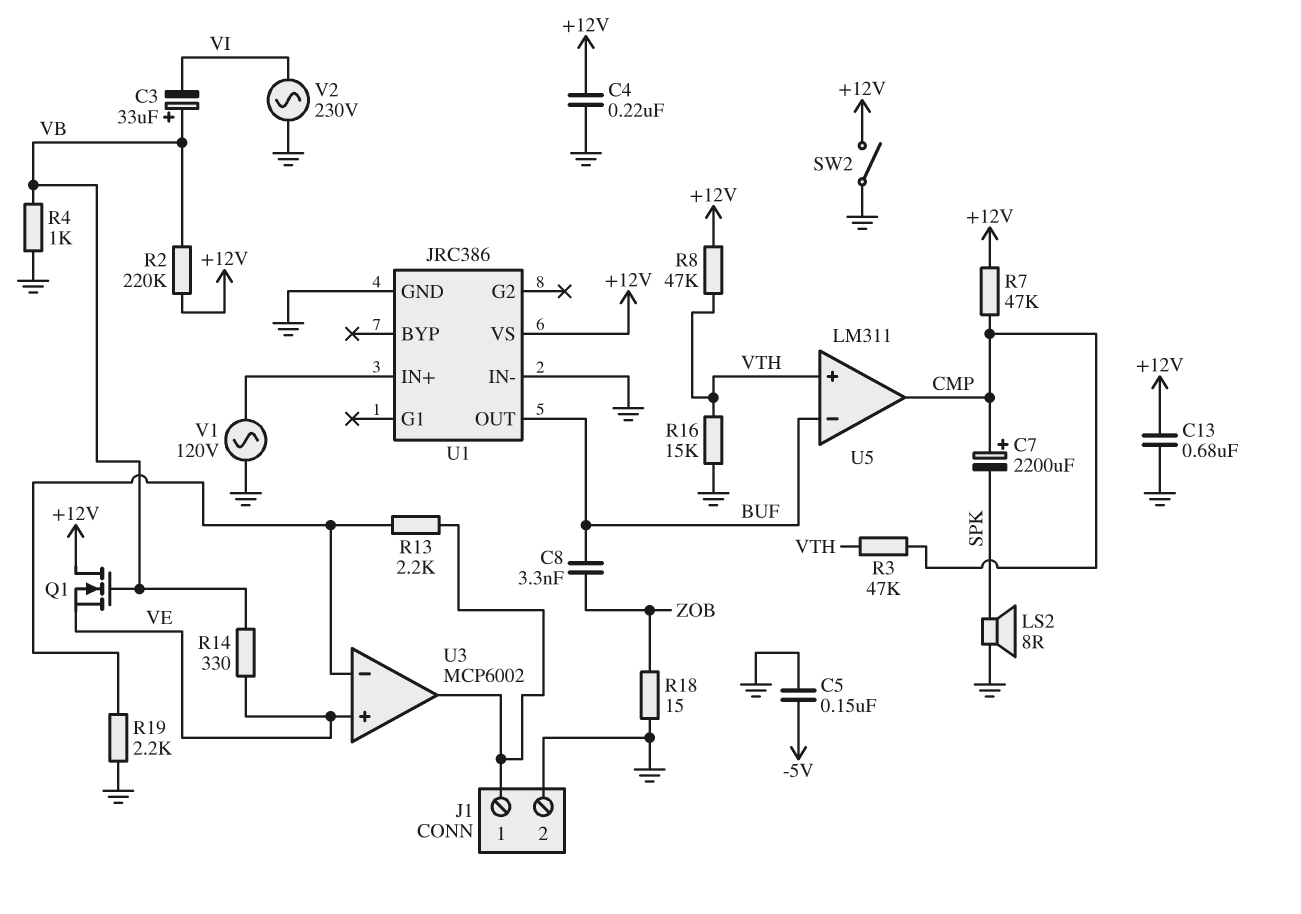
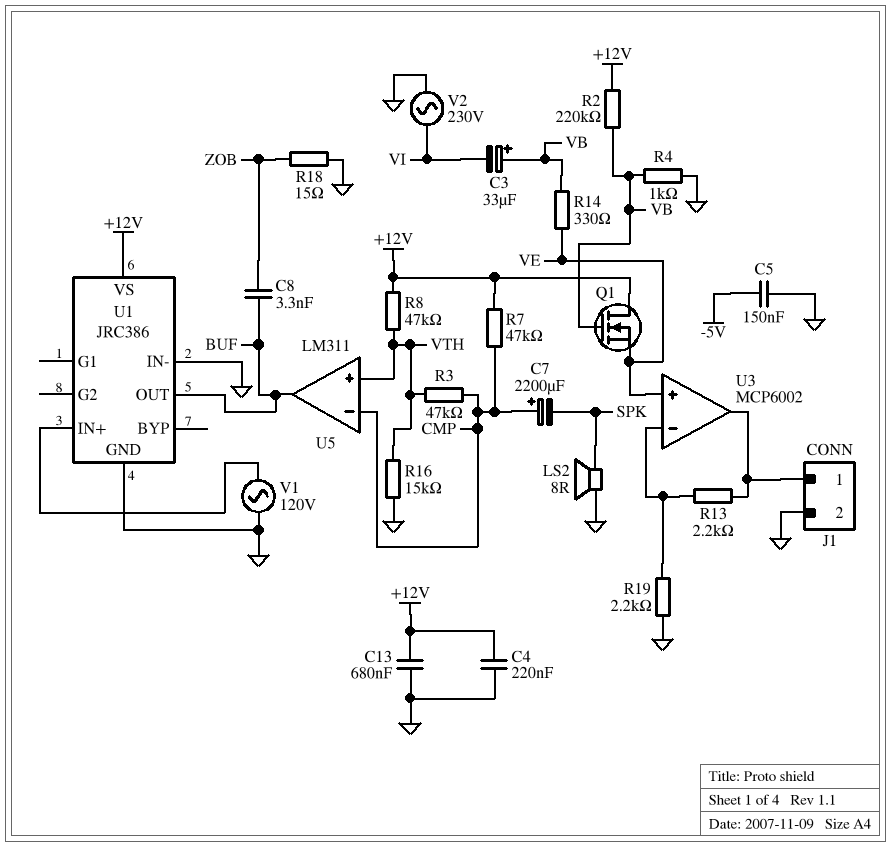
SW2: switch (+12V, GND) -> none
U5 pin in-: BUF -> CMP
U5 pin out: CMP -> BUF

